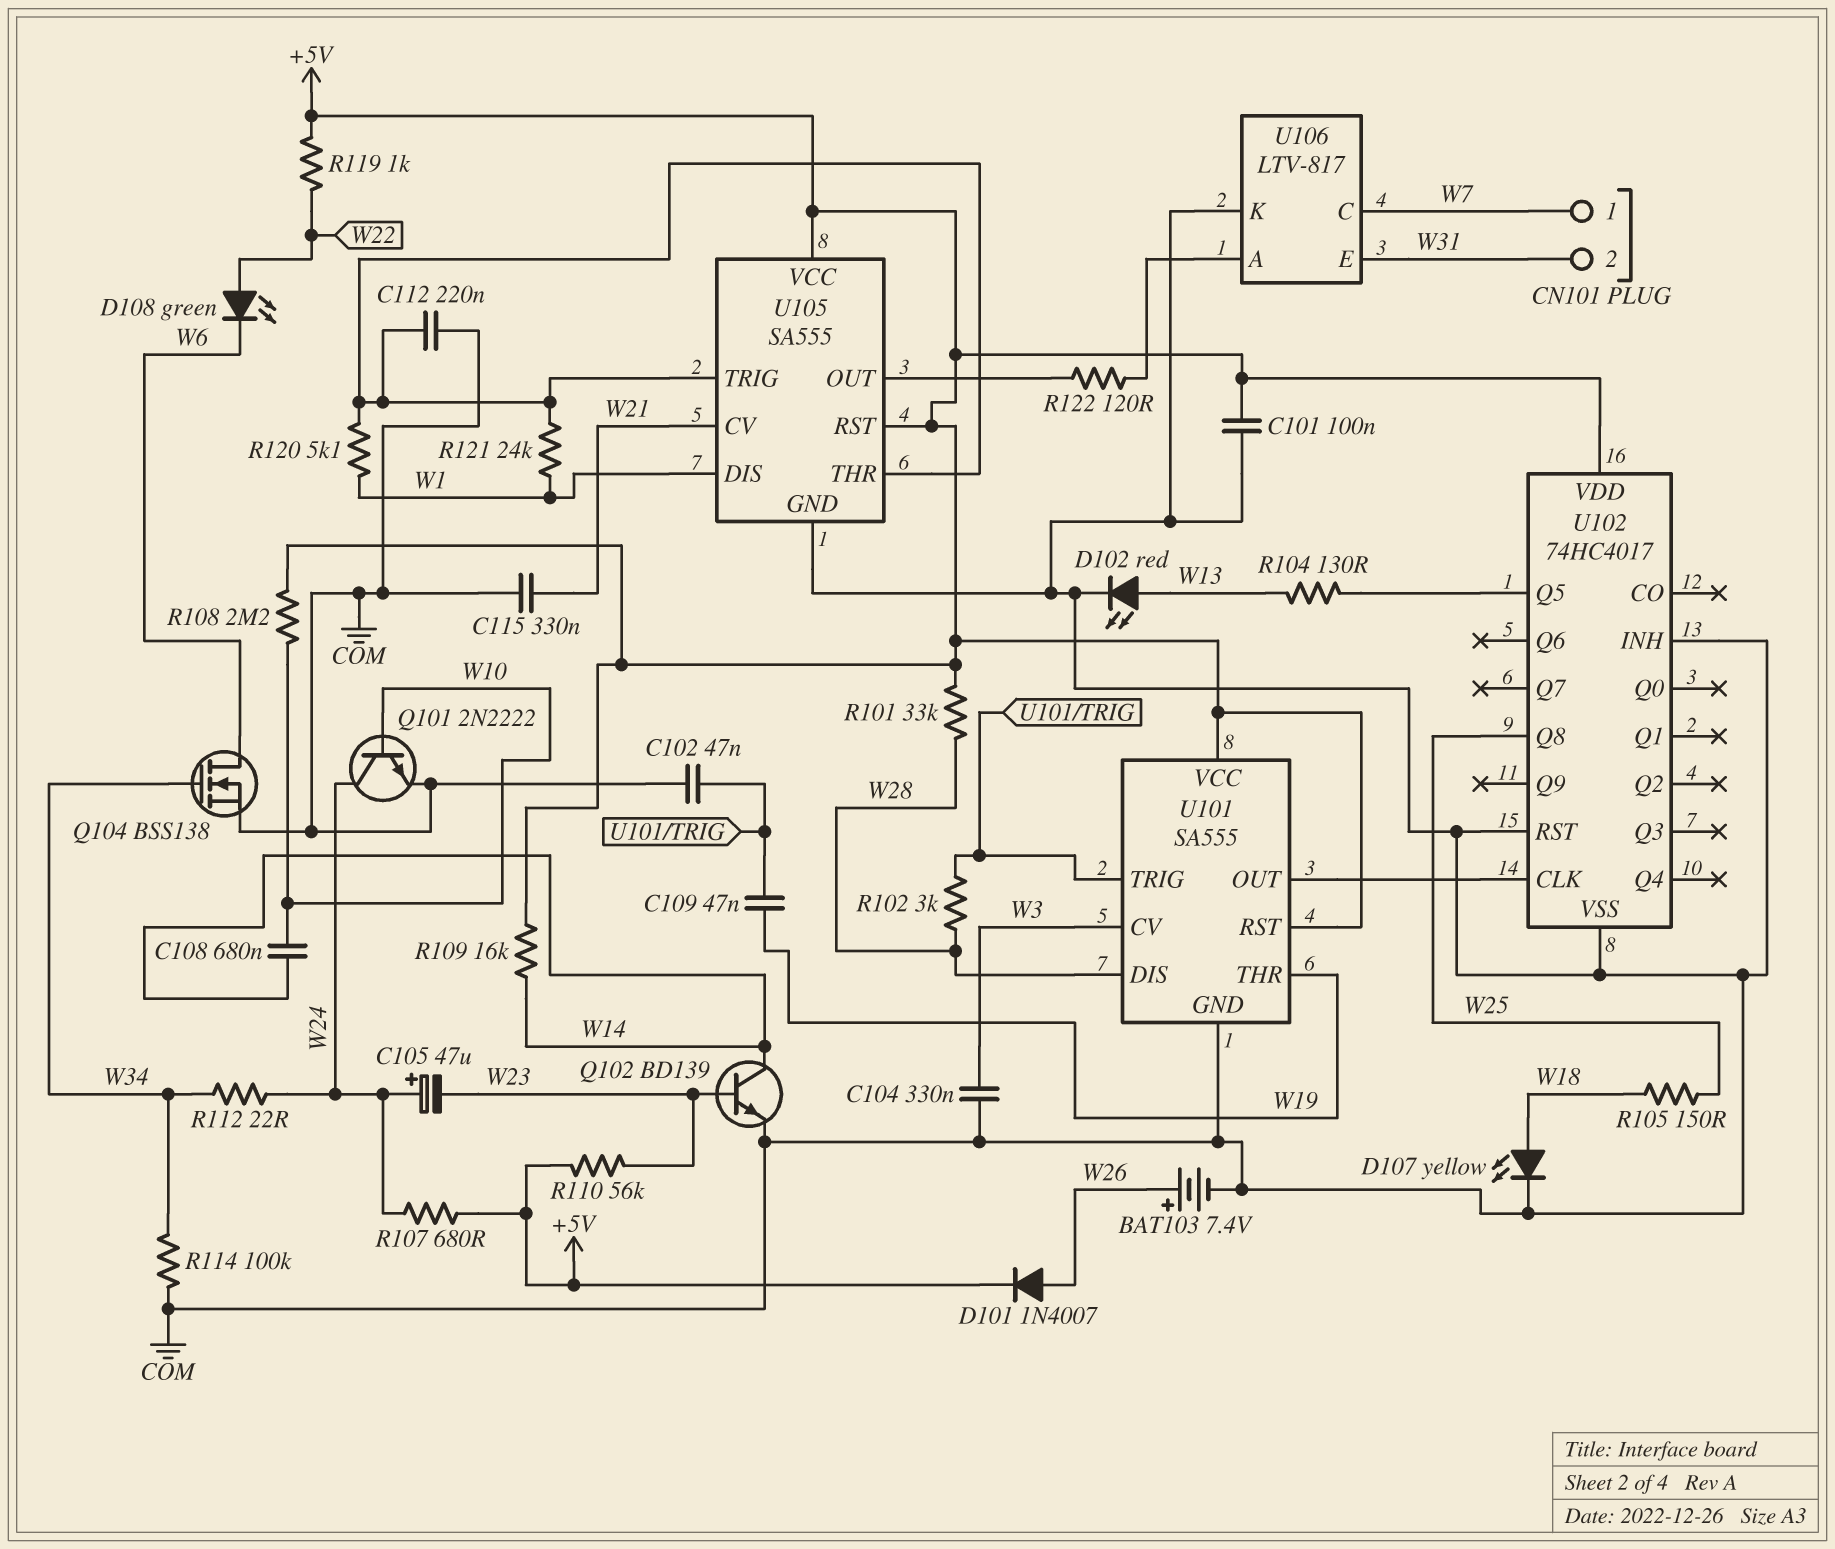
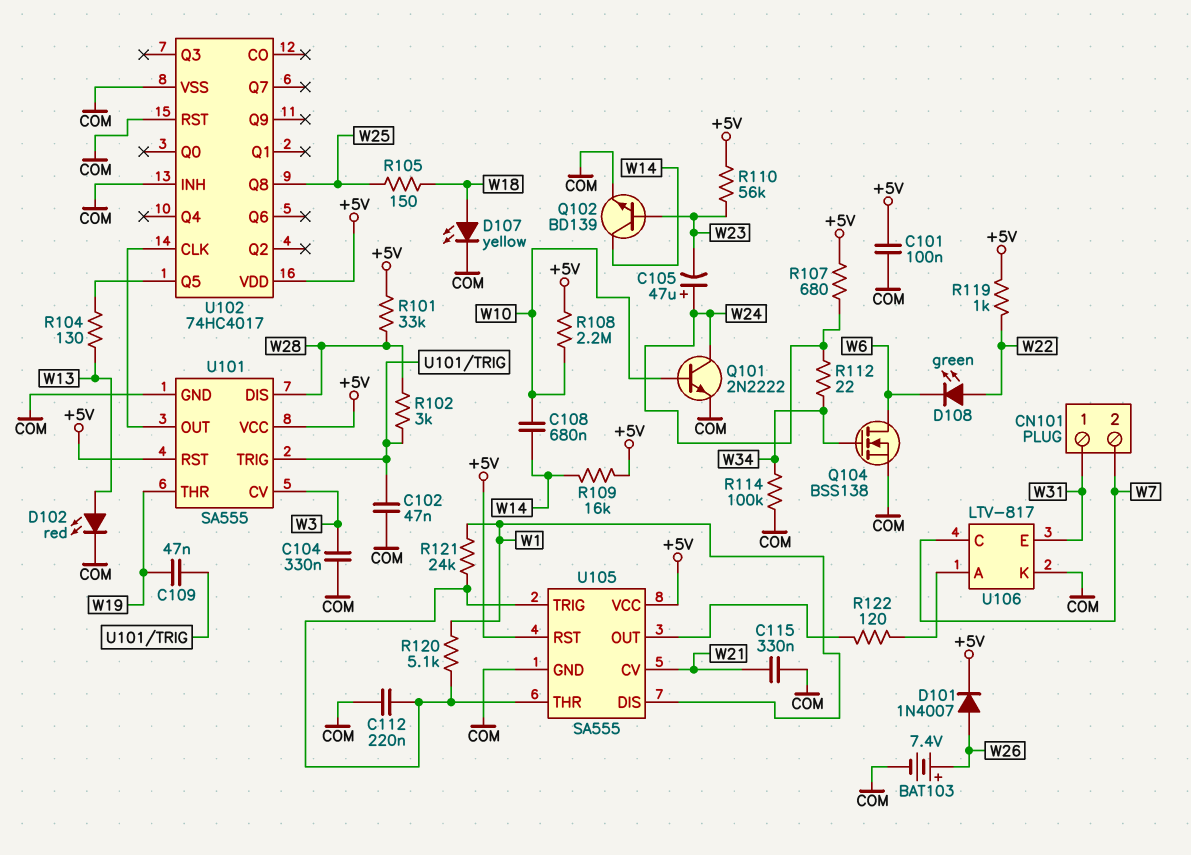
CN101 pin 1: W7 -> W31
CN101 pin 2: W31 -> W7

